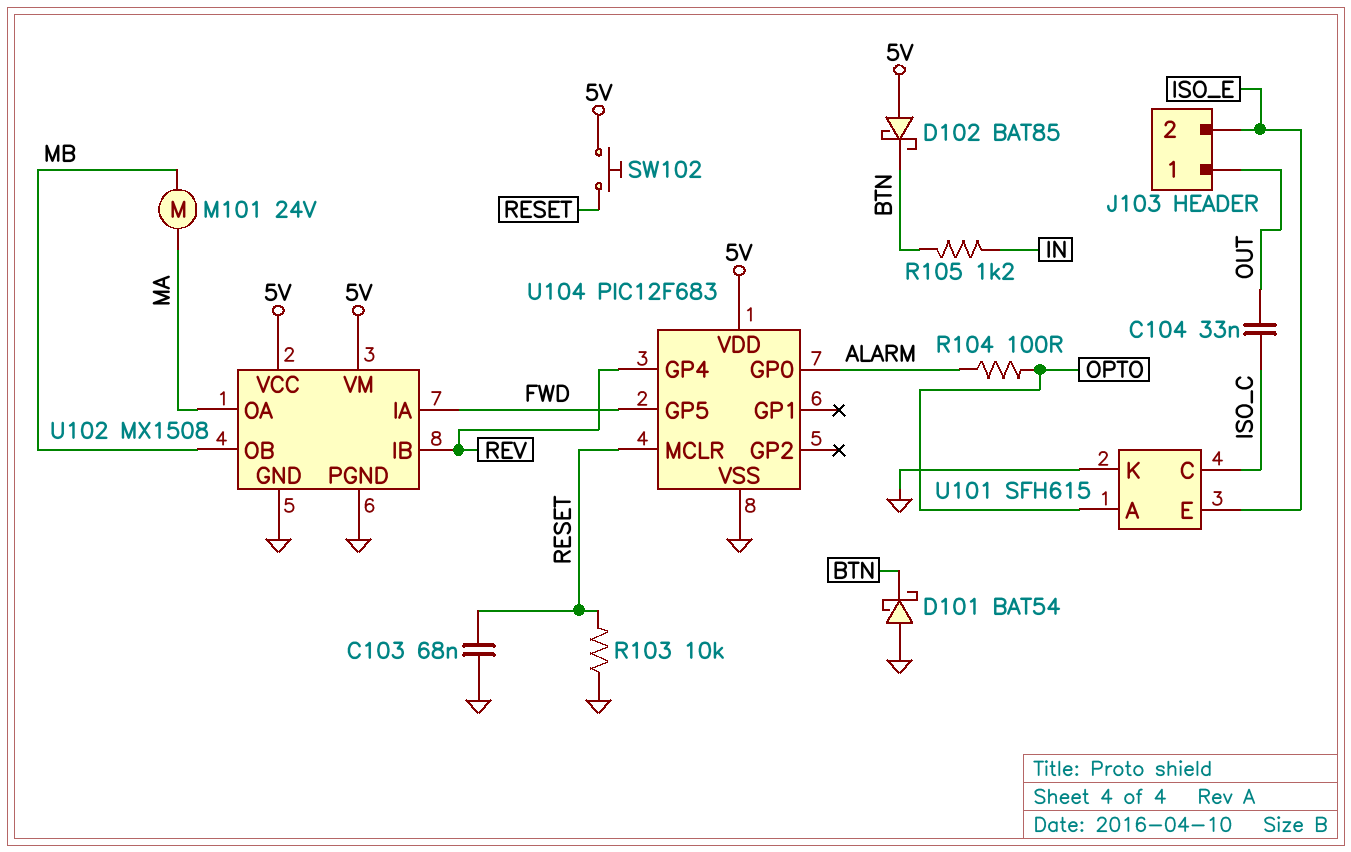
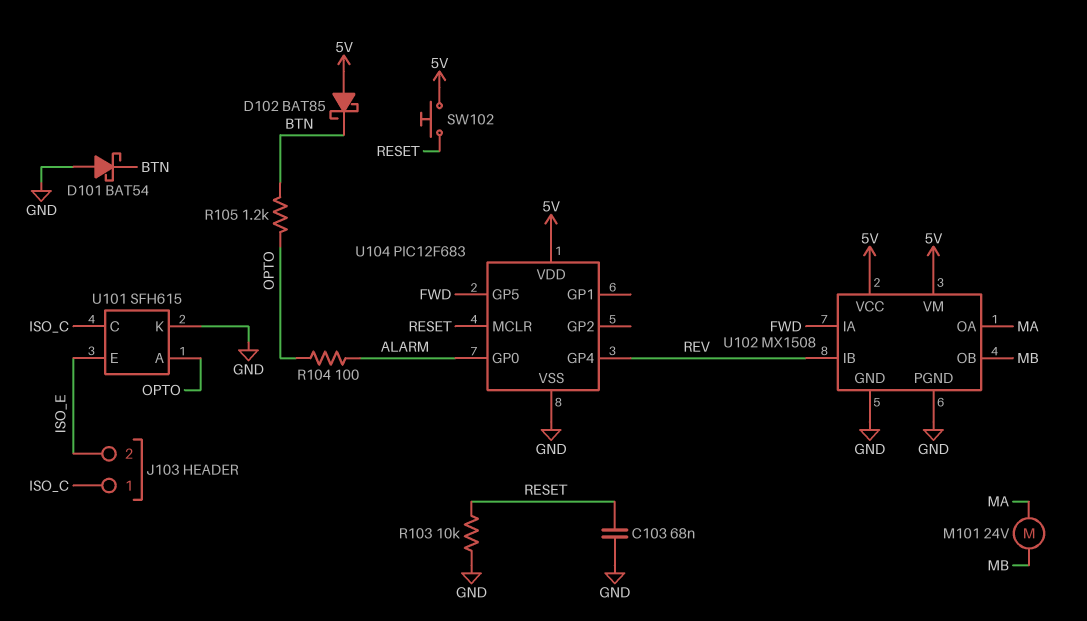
C104: 33nF (ISO_C, OUT) -> none
J103 pin 1: OUT -> ISO_C
R105: 1.2k (BTN, IN) -> 1.2k (BTN, OPTO)

